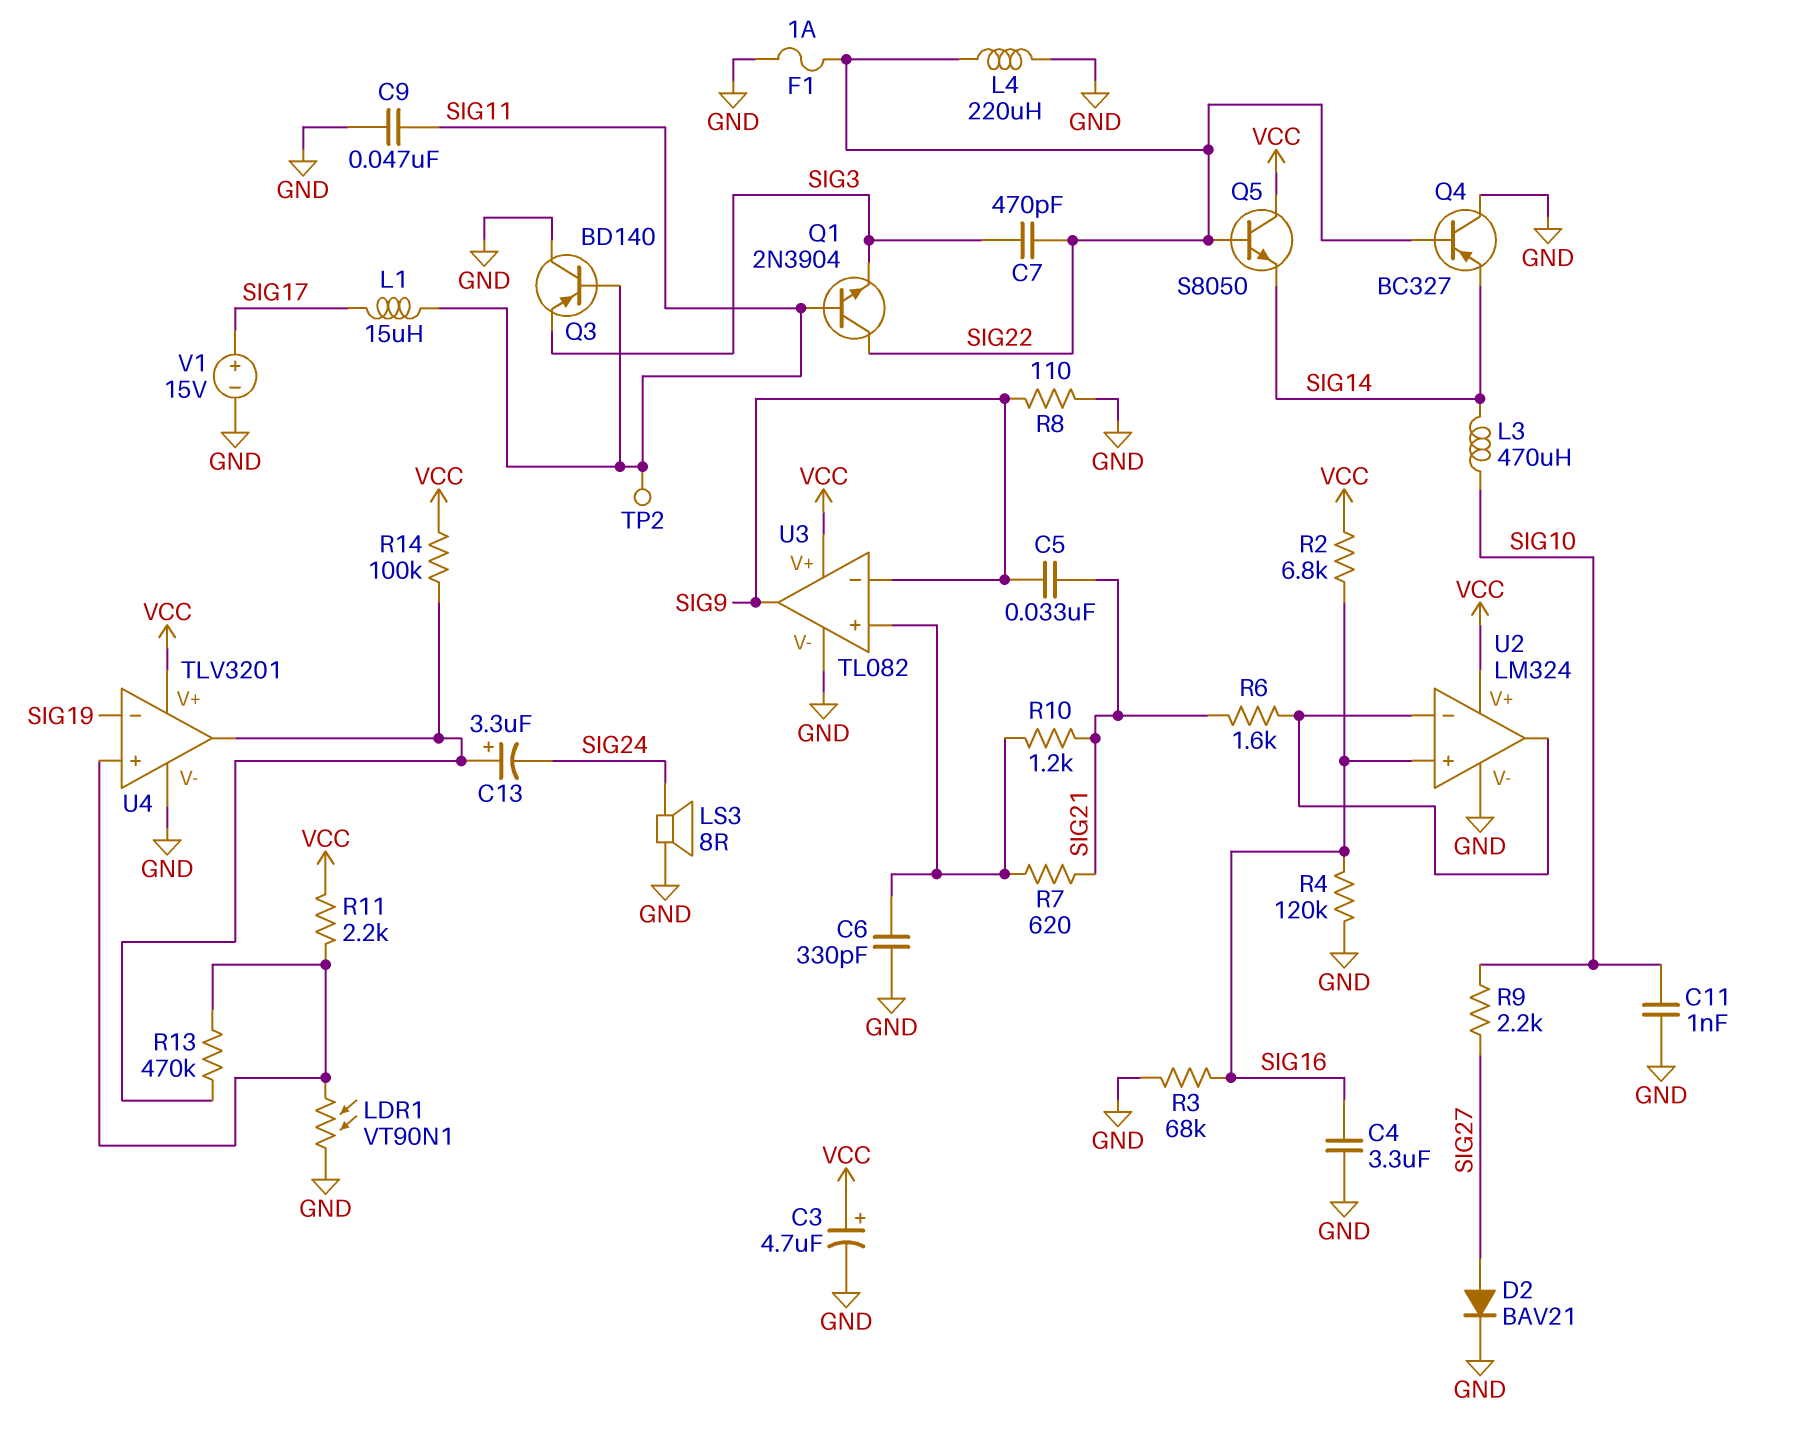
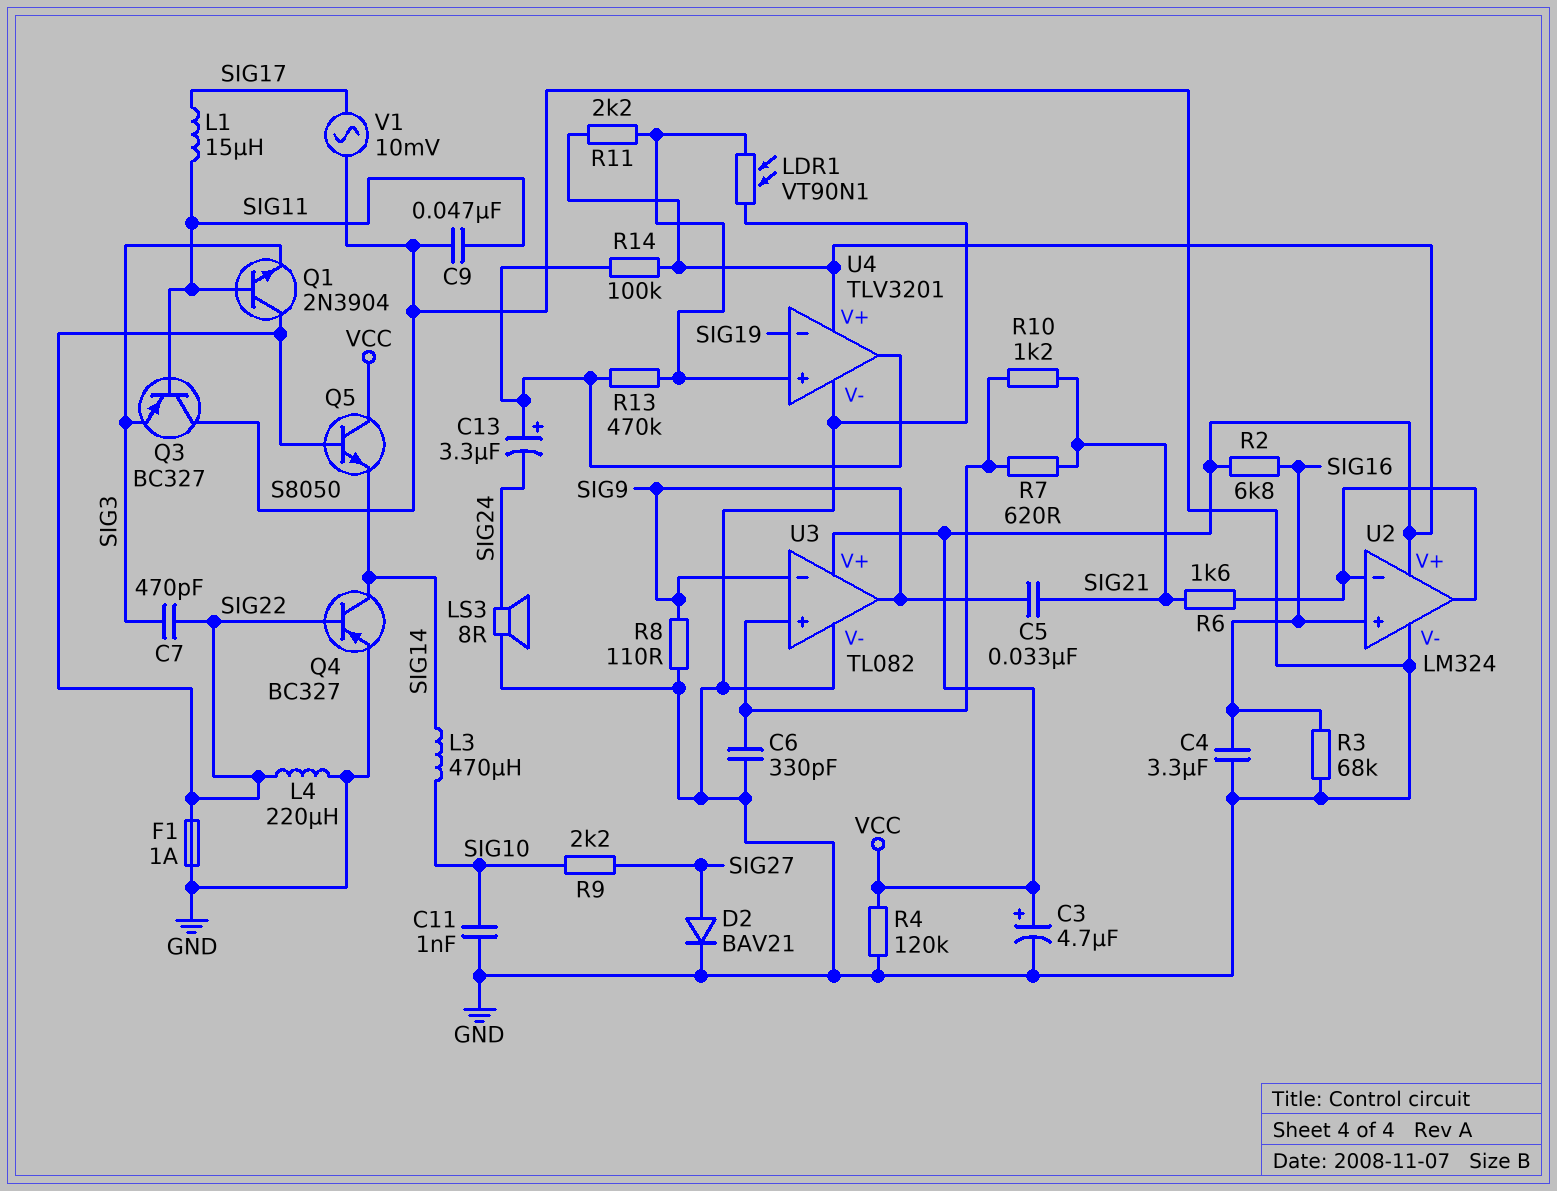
Q3: PNP BD140 (B SIG11, C GND, E SIG3) -> PNP BC327 (B SIG11, C GND, E SIG3)
Q4: PNP BC327 (B SIG22, C GND, E SIG14) -> PNP BC327 (B SIG22, C SIG14, E GND)
R4: 120k (GND, SIG16) -> 120k (GND, VCC)
TP2: test point (SIG11) -> none
V1: 15V (plus SIG17, minus GND) -> AC 10mV (GND, SIG17)

